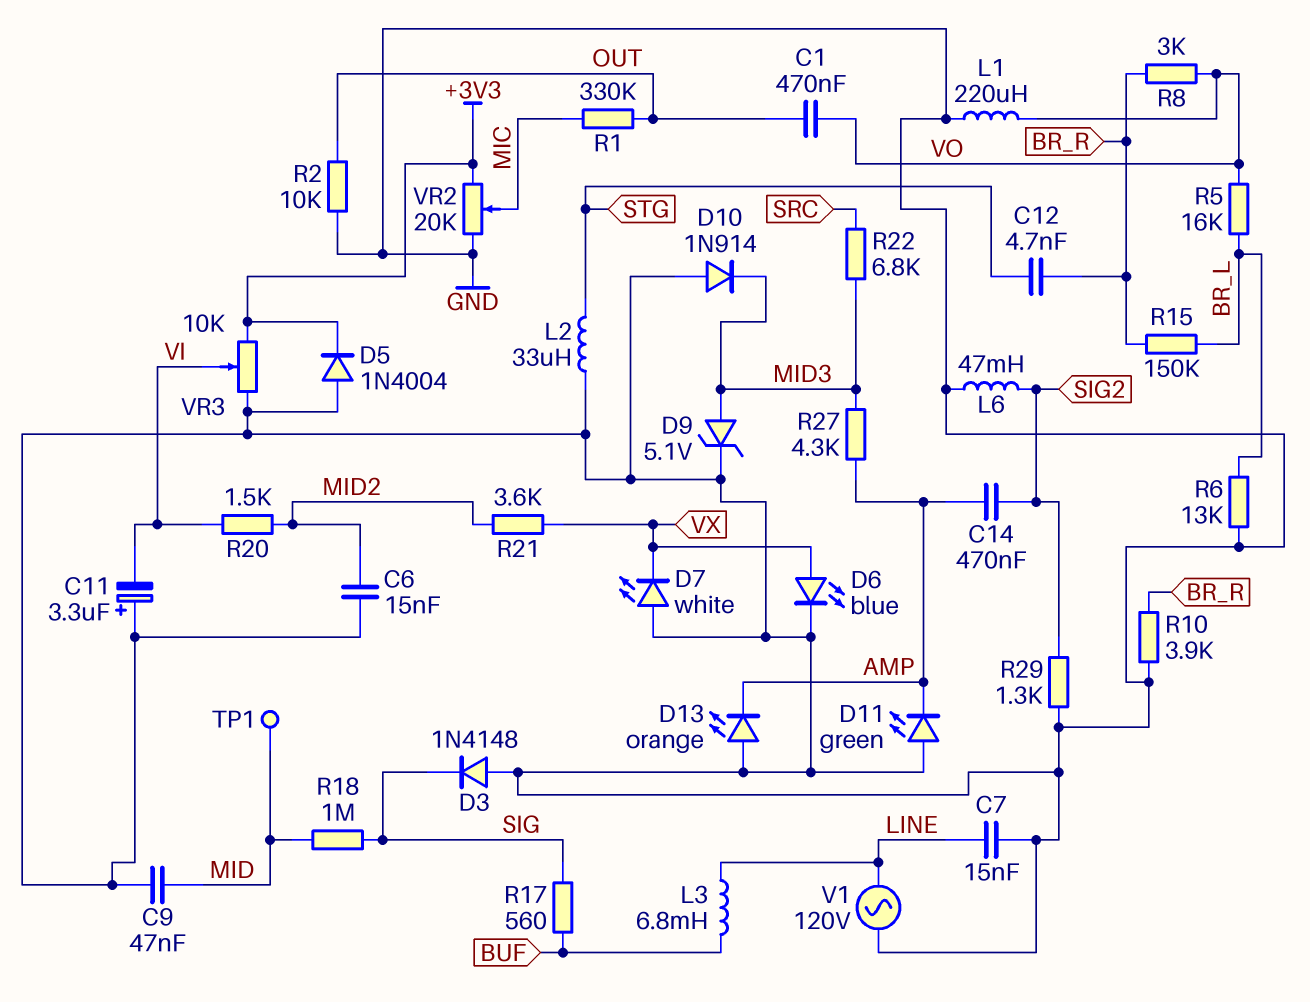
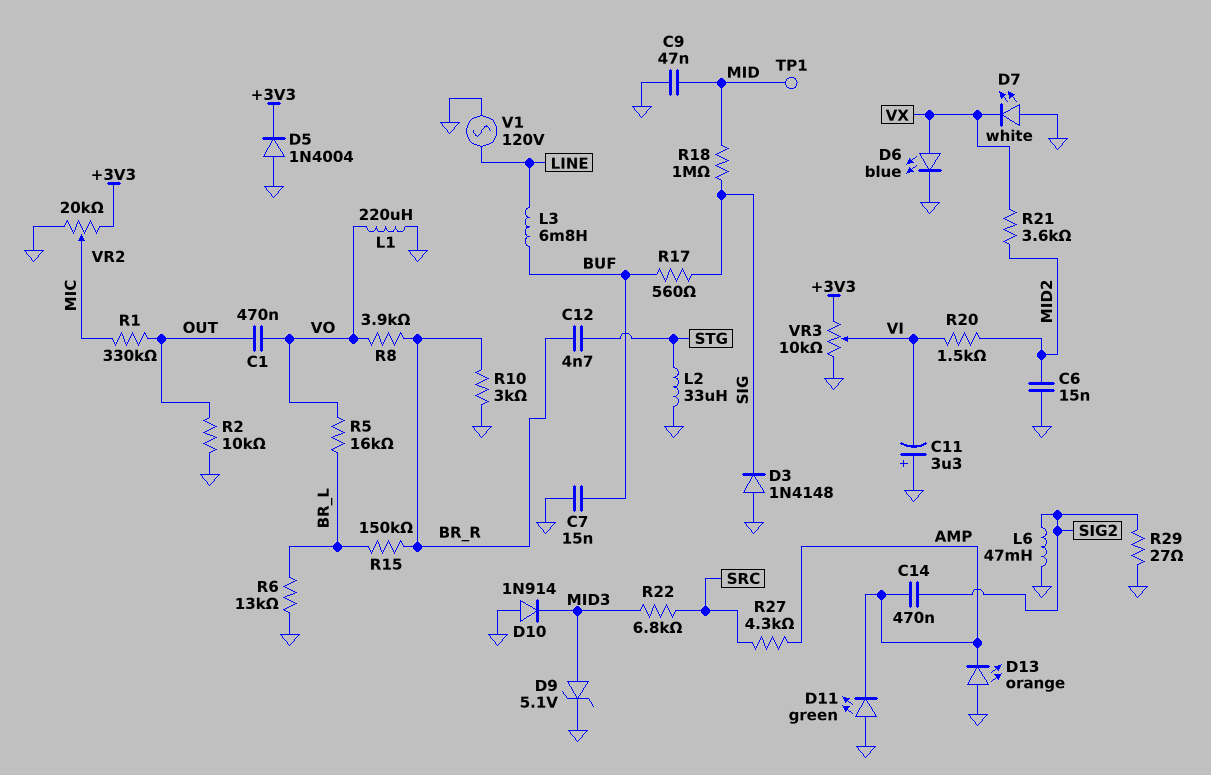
C7: 15nF (GND, LINE) -> 15nF (BUF, GND)
R8: 3k (BR_R, VO) -> 3.9k (BR_R, VO)
R10: 3.9k (BR_R, GND) -> 3k (BR_R, GND)
R27: 4.3k (AMP, MID3) -> 4.3k (AMP, SRC)
R29: 1.3k (GND, SIG2) -> 27 (GND, SIG2)

